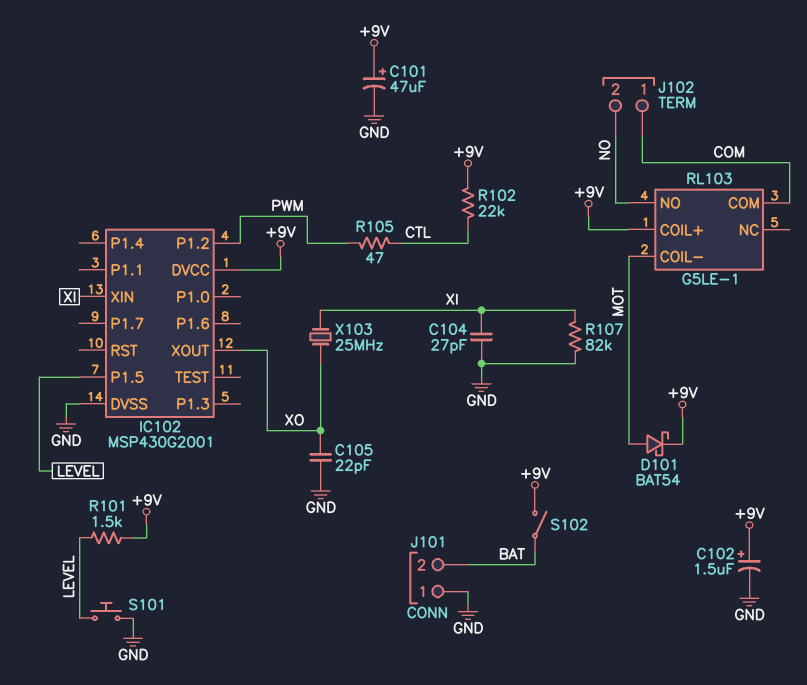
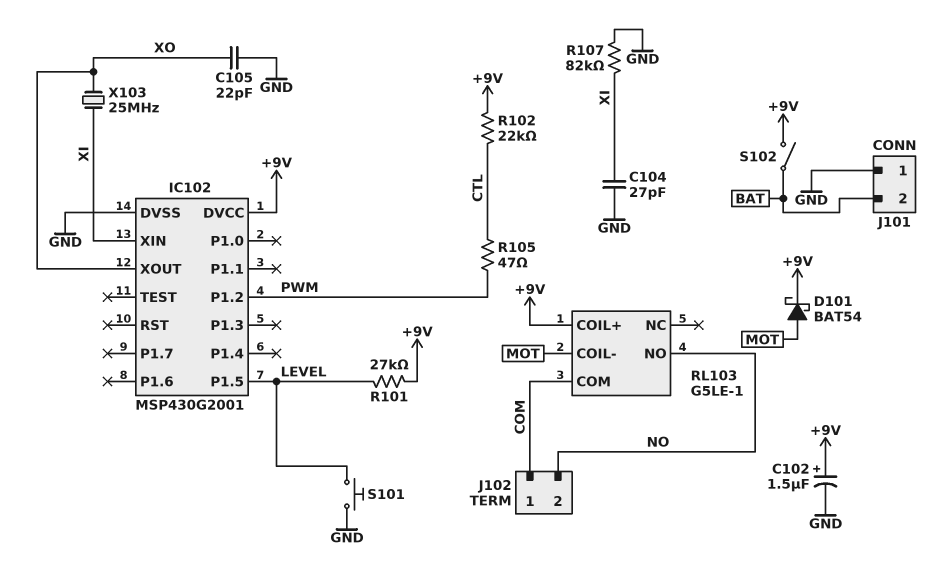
C101: 47uF (plus +9V, minus GND) -> none
R101: 1.5k (+9V, LEVEL) -> 27k (+9V, LEVEL)

